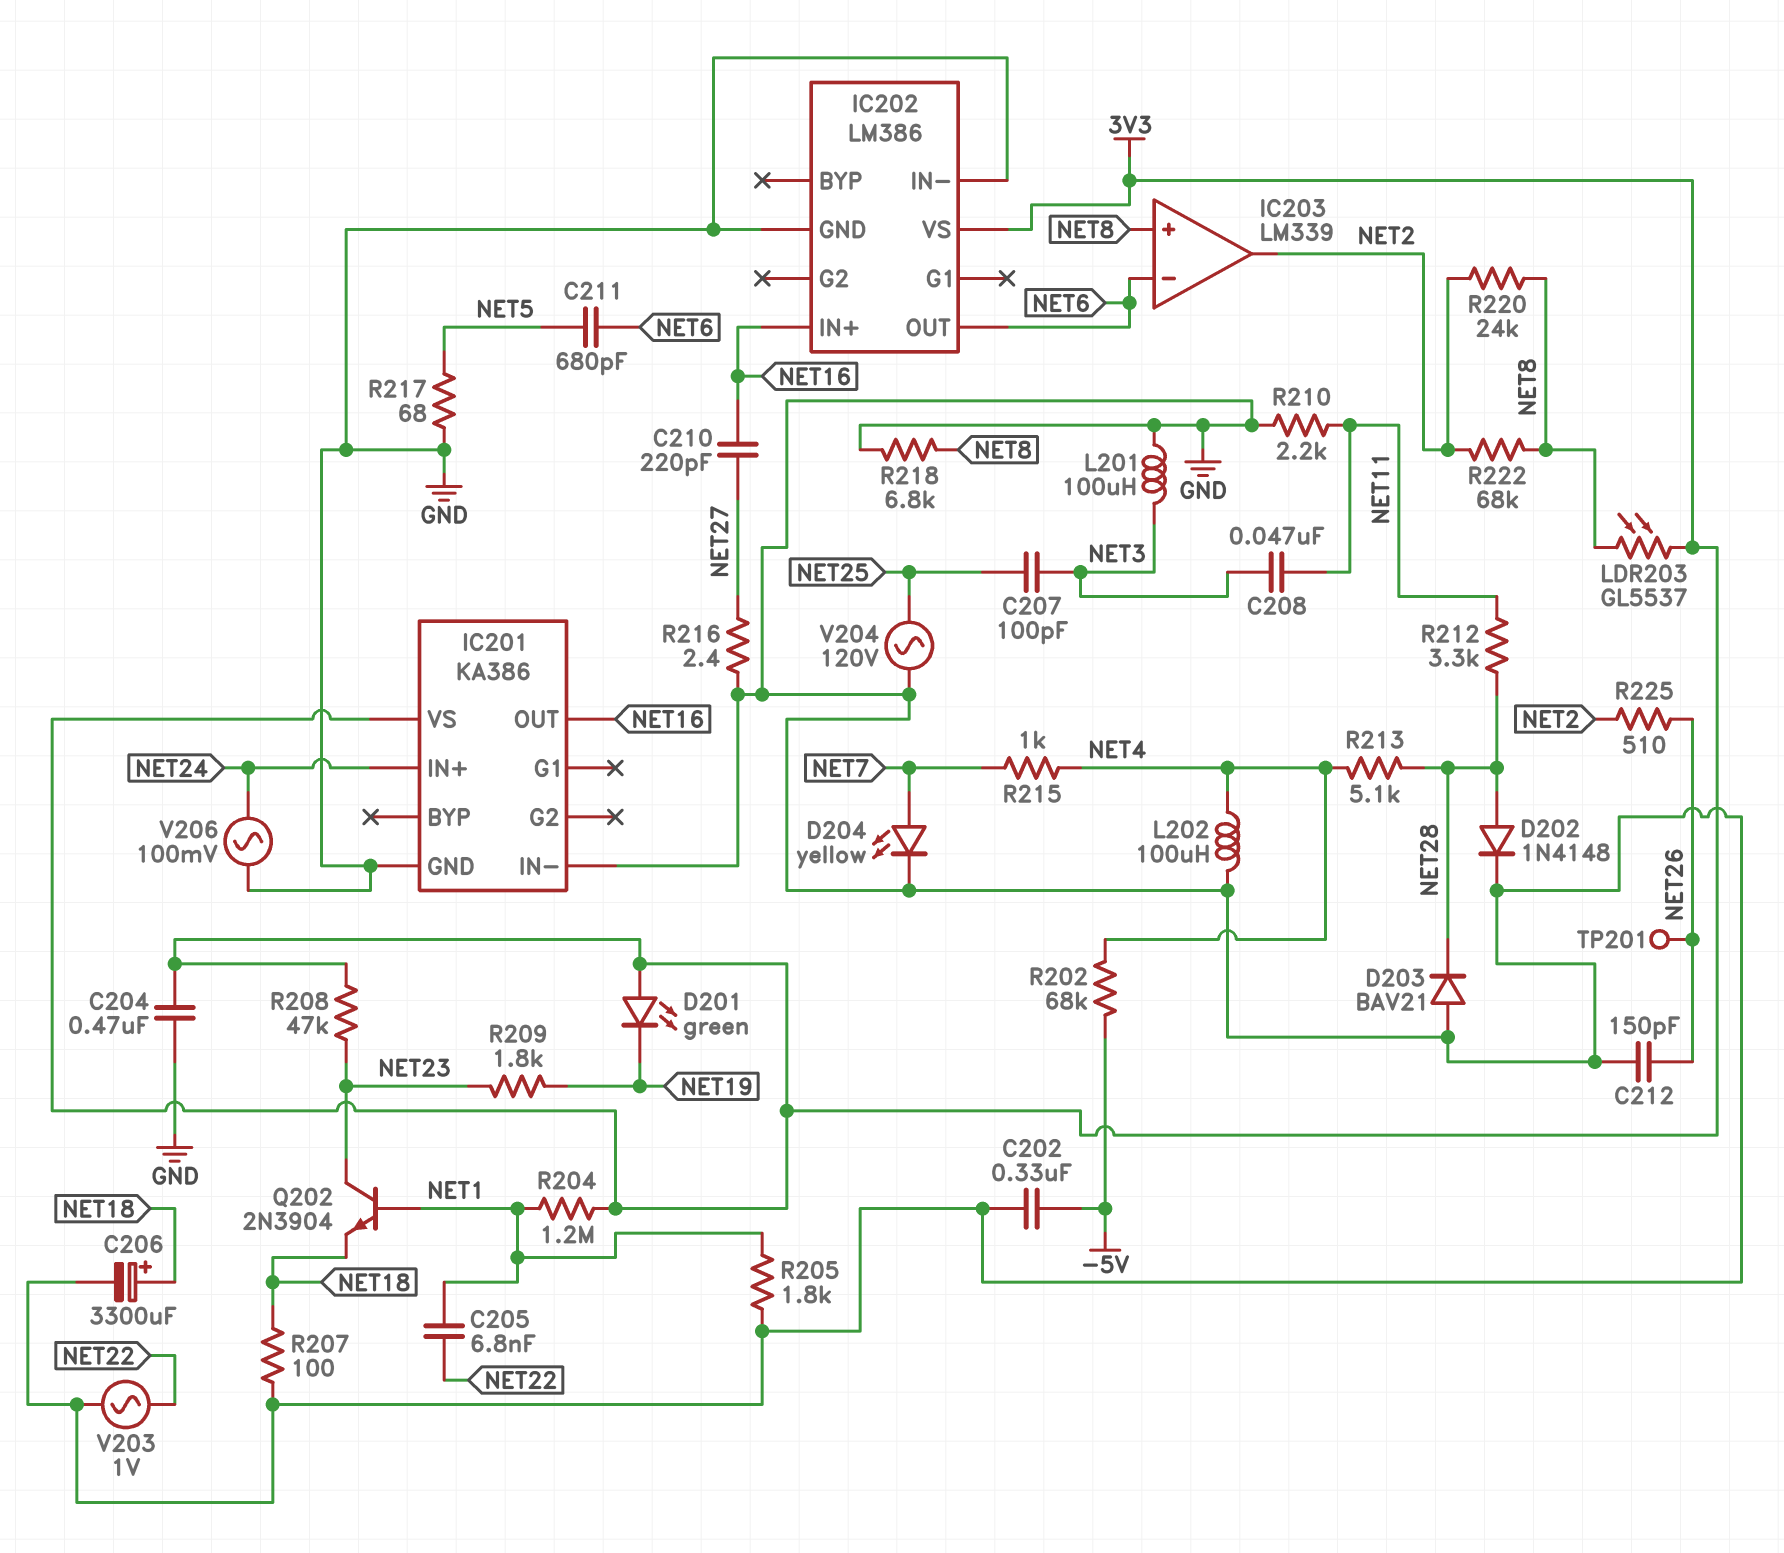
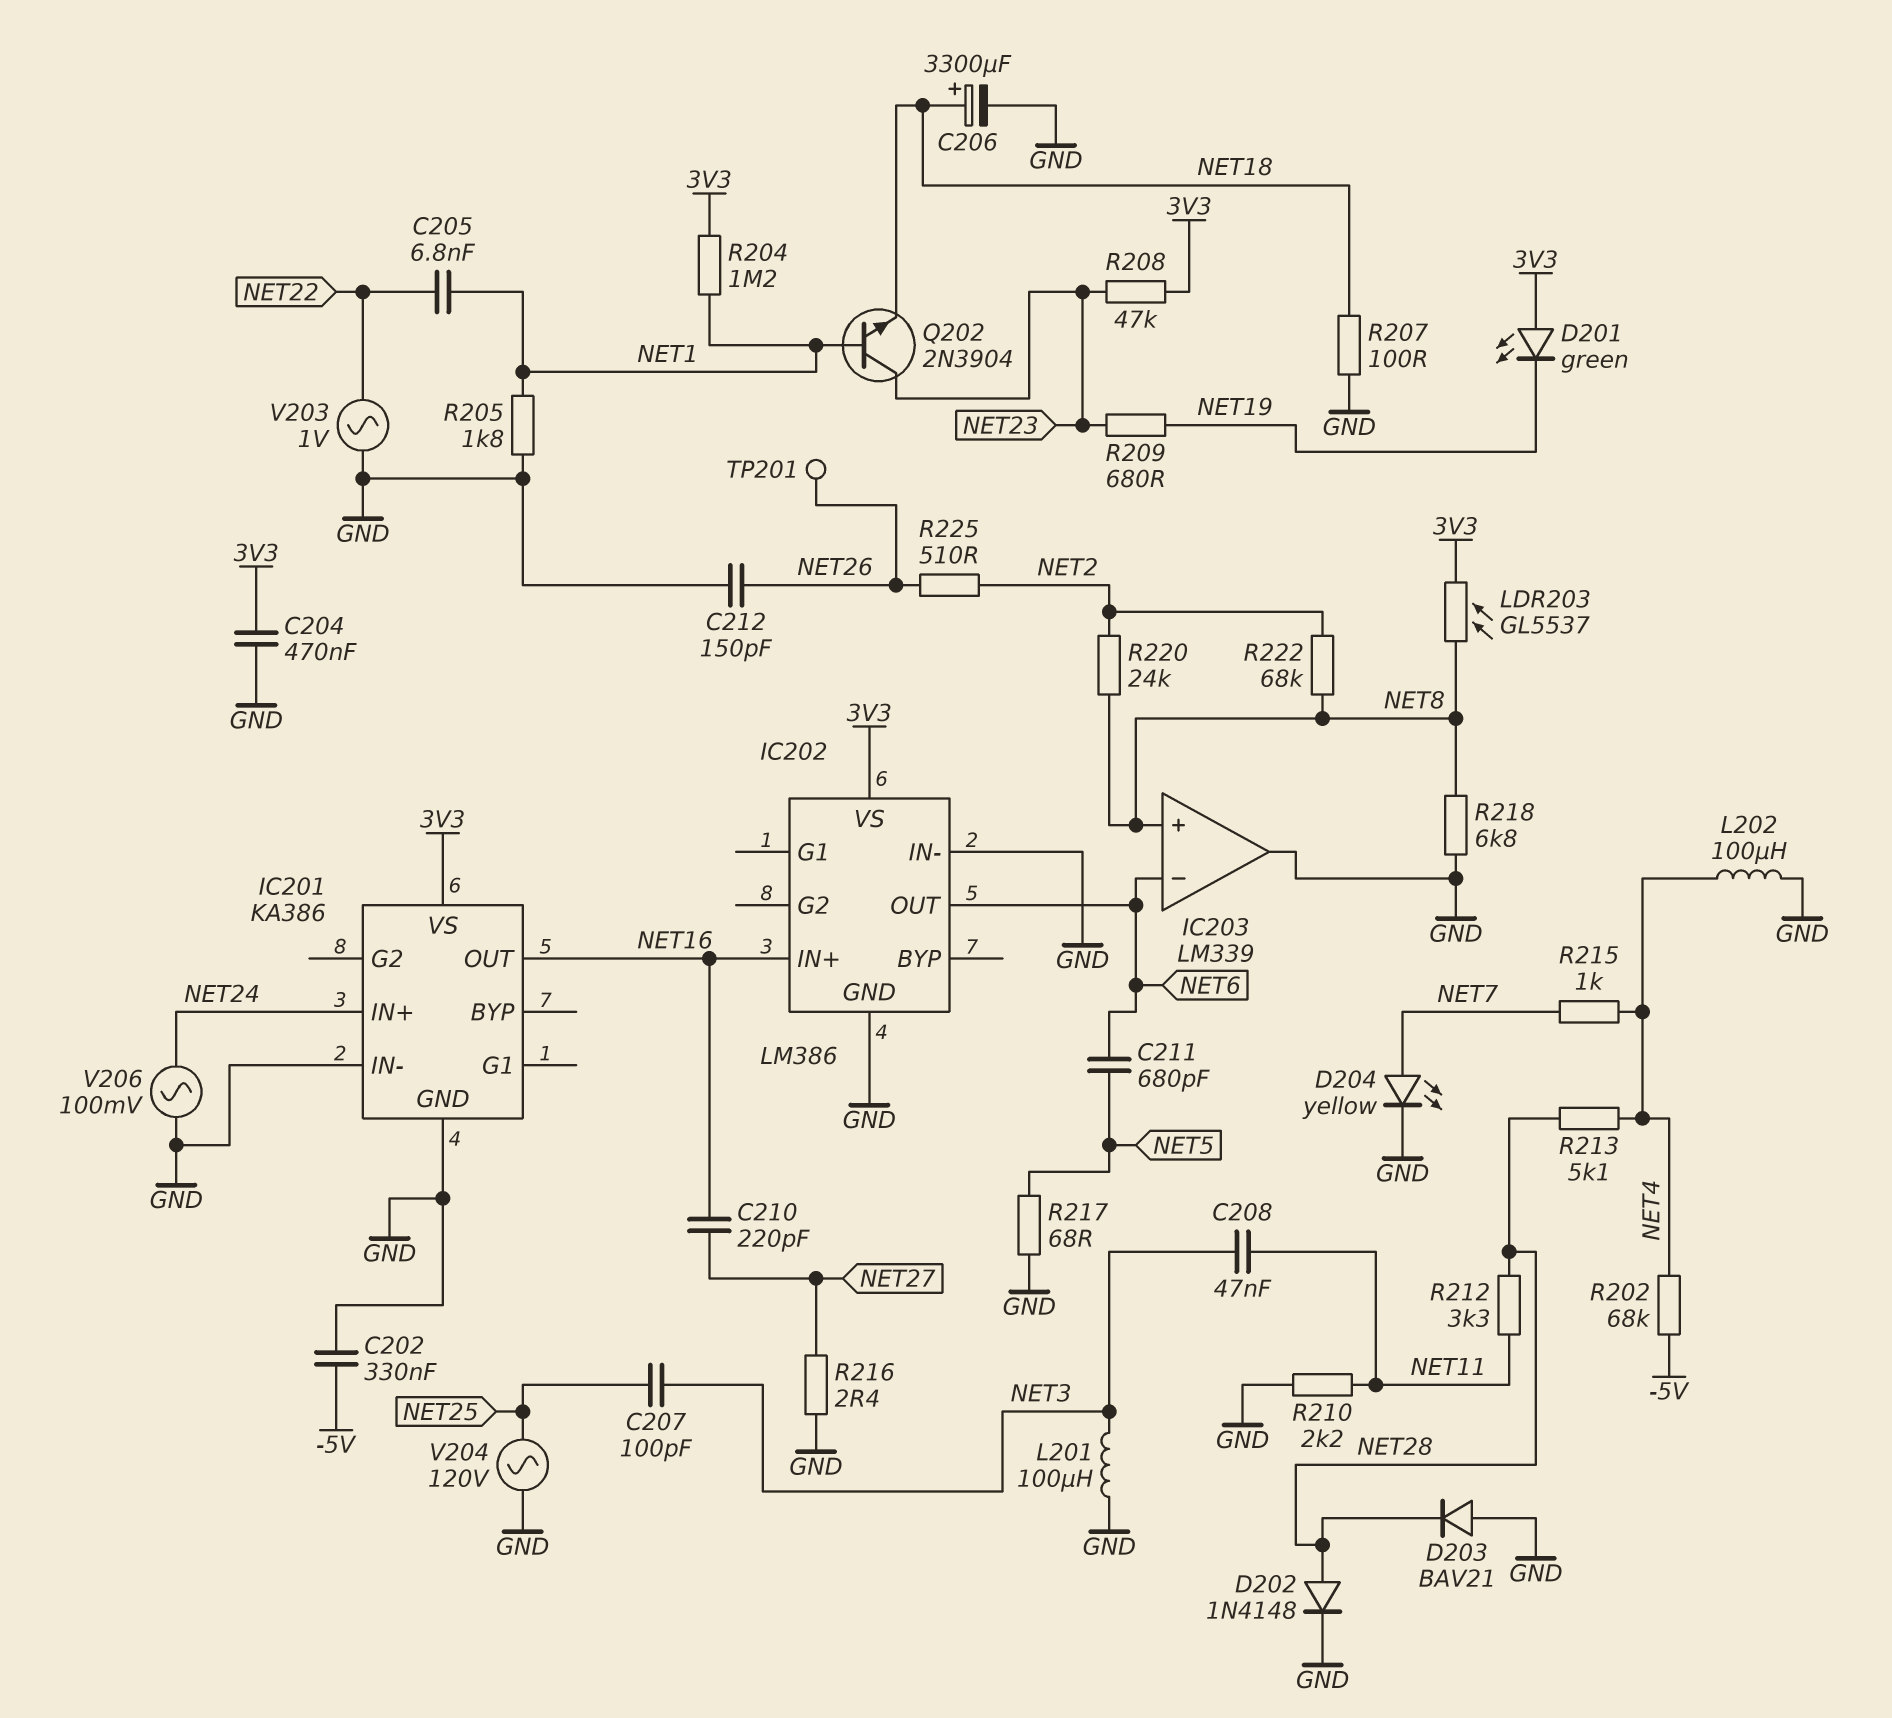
IC203 pin out: NET2 -> GND
R209: 1.8k (NET19, NET23) -> 680 (NET19, NET23)

